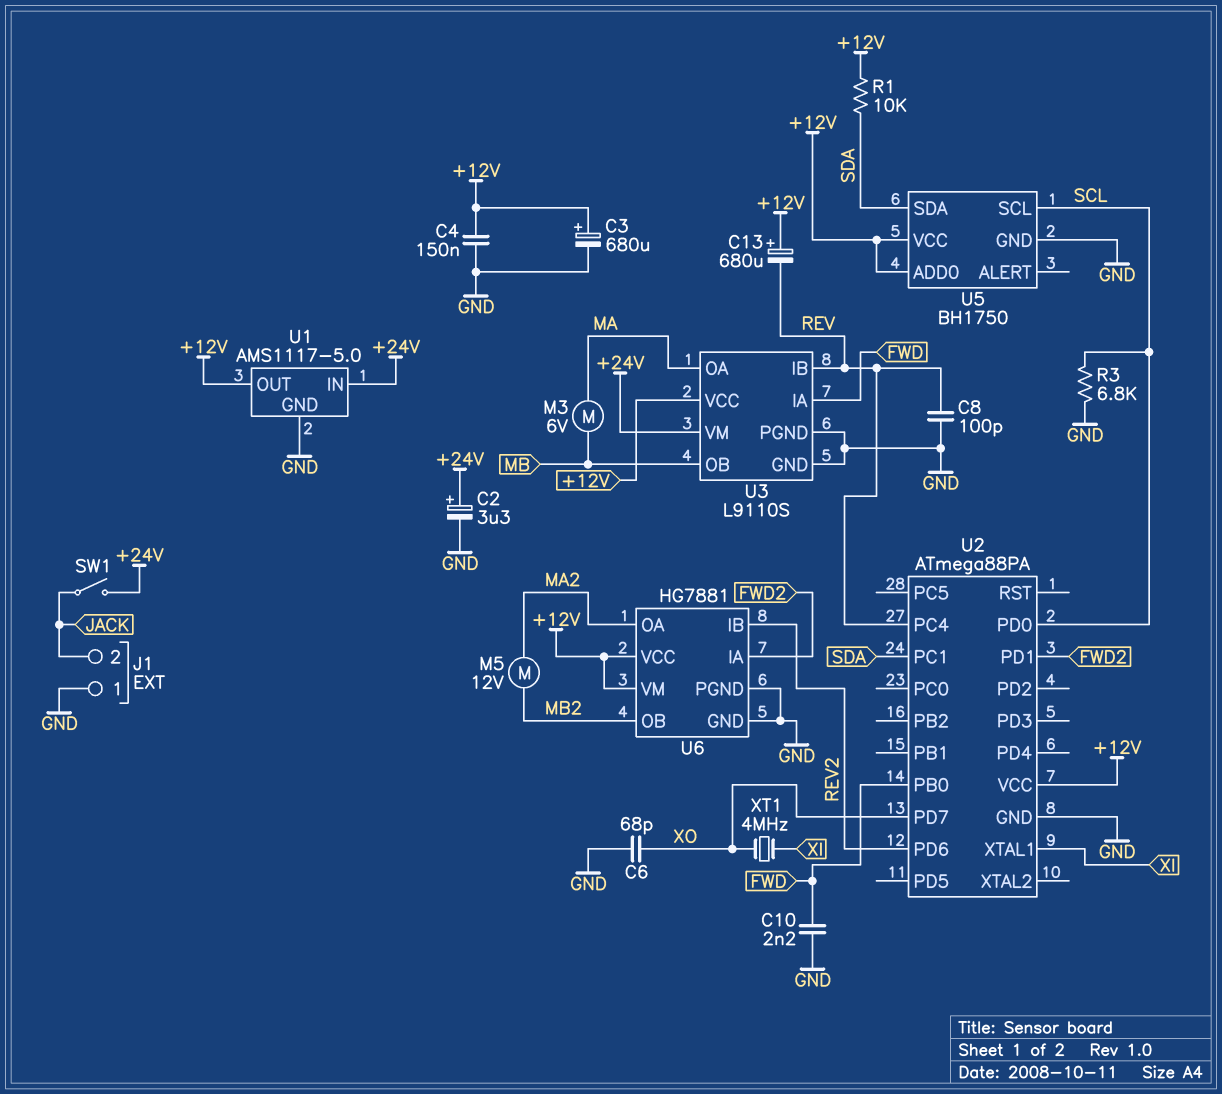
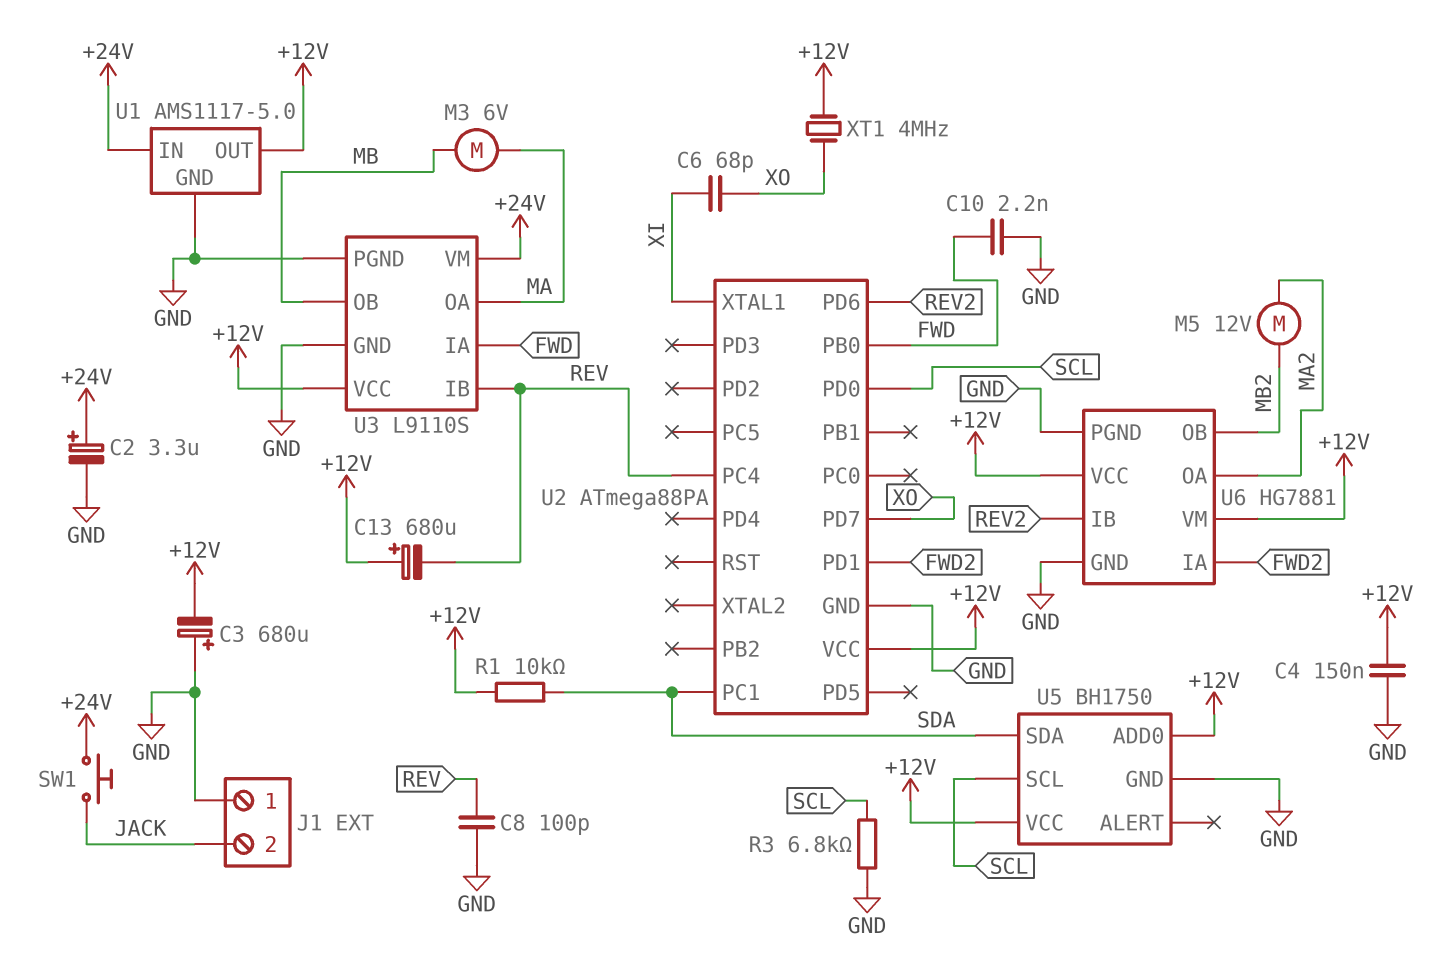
C3: 680uF (plus +12V, minus GND) -> 680uF (plus GND, minus +12V)
C6: 68pF (GND, XO) -> 68pF (XI, XO)
SW1: switch (+24V, JACK) -> button (+24V, JACK)
XT1: 4MHz (XI, XO) -> 4MHz (+12V, XO)

